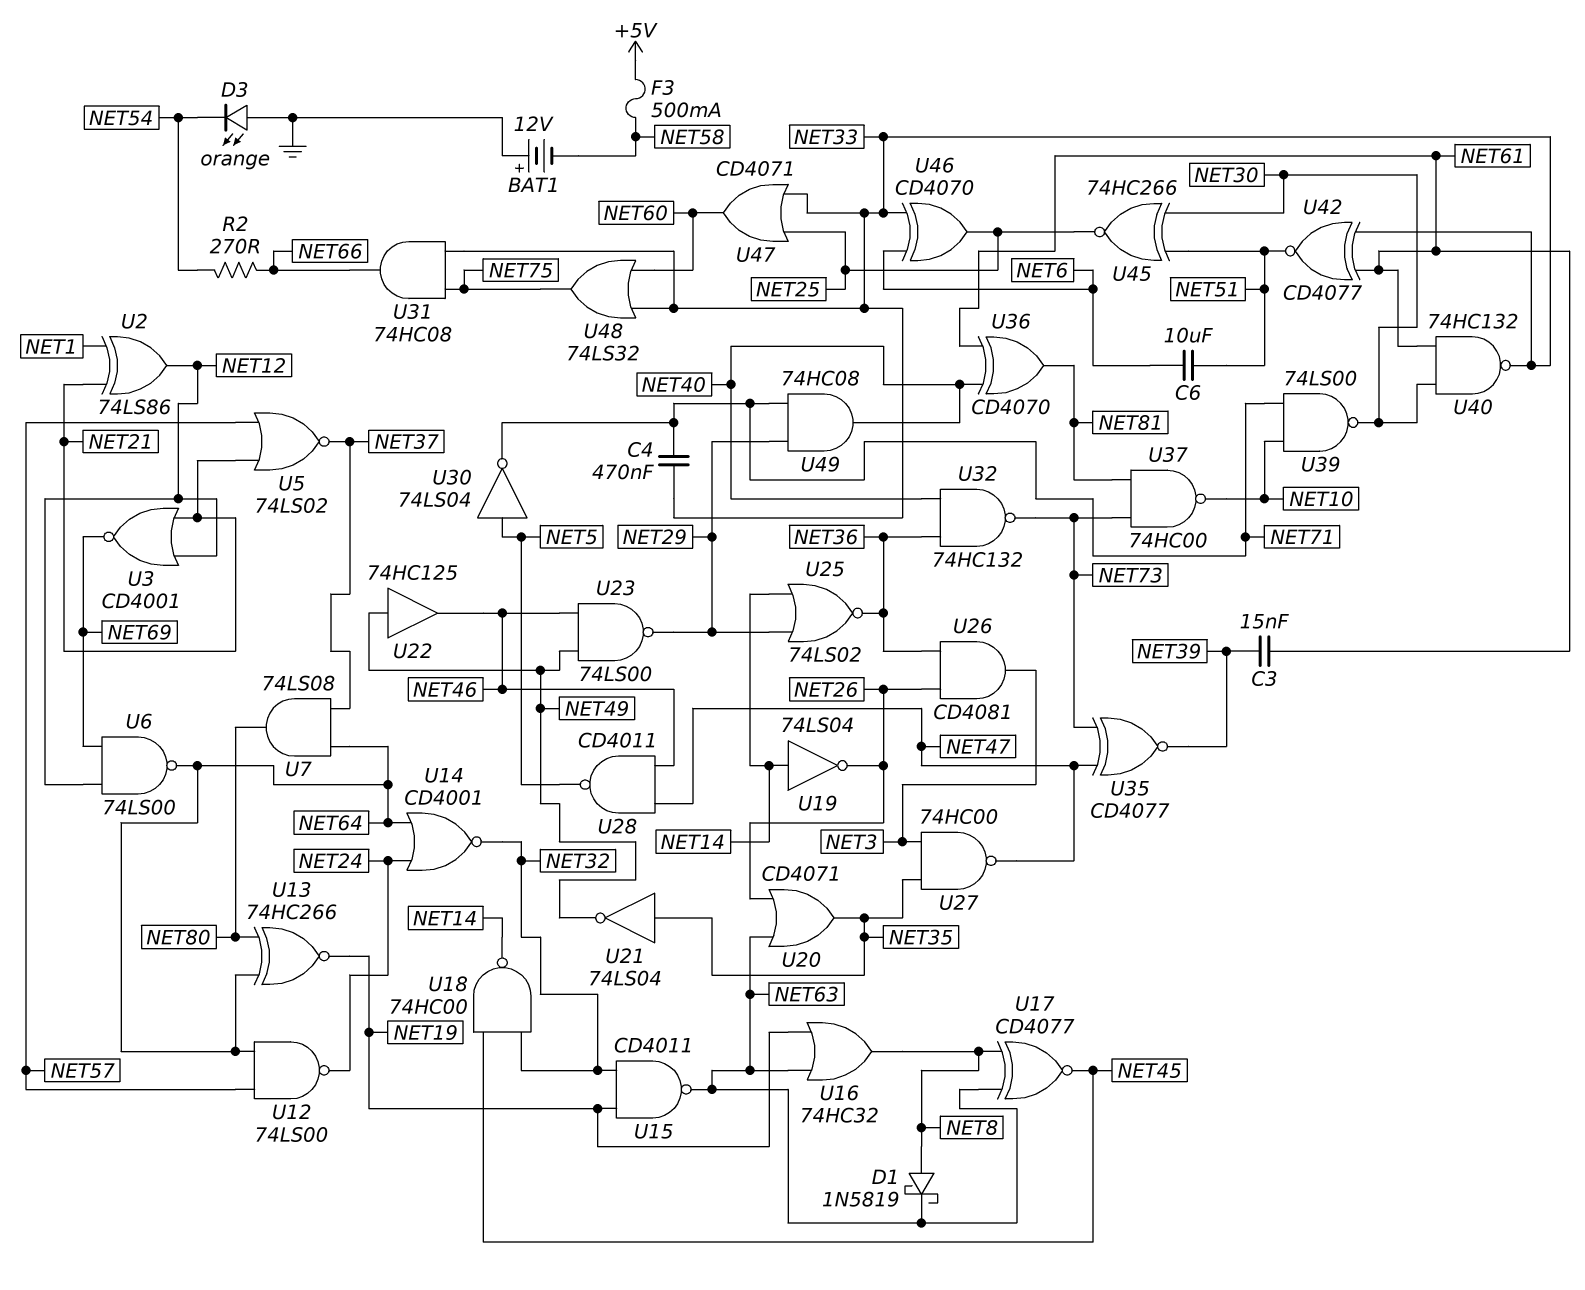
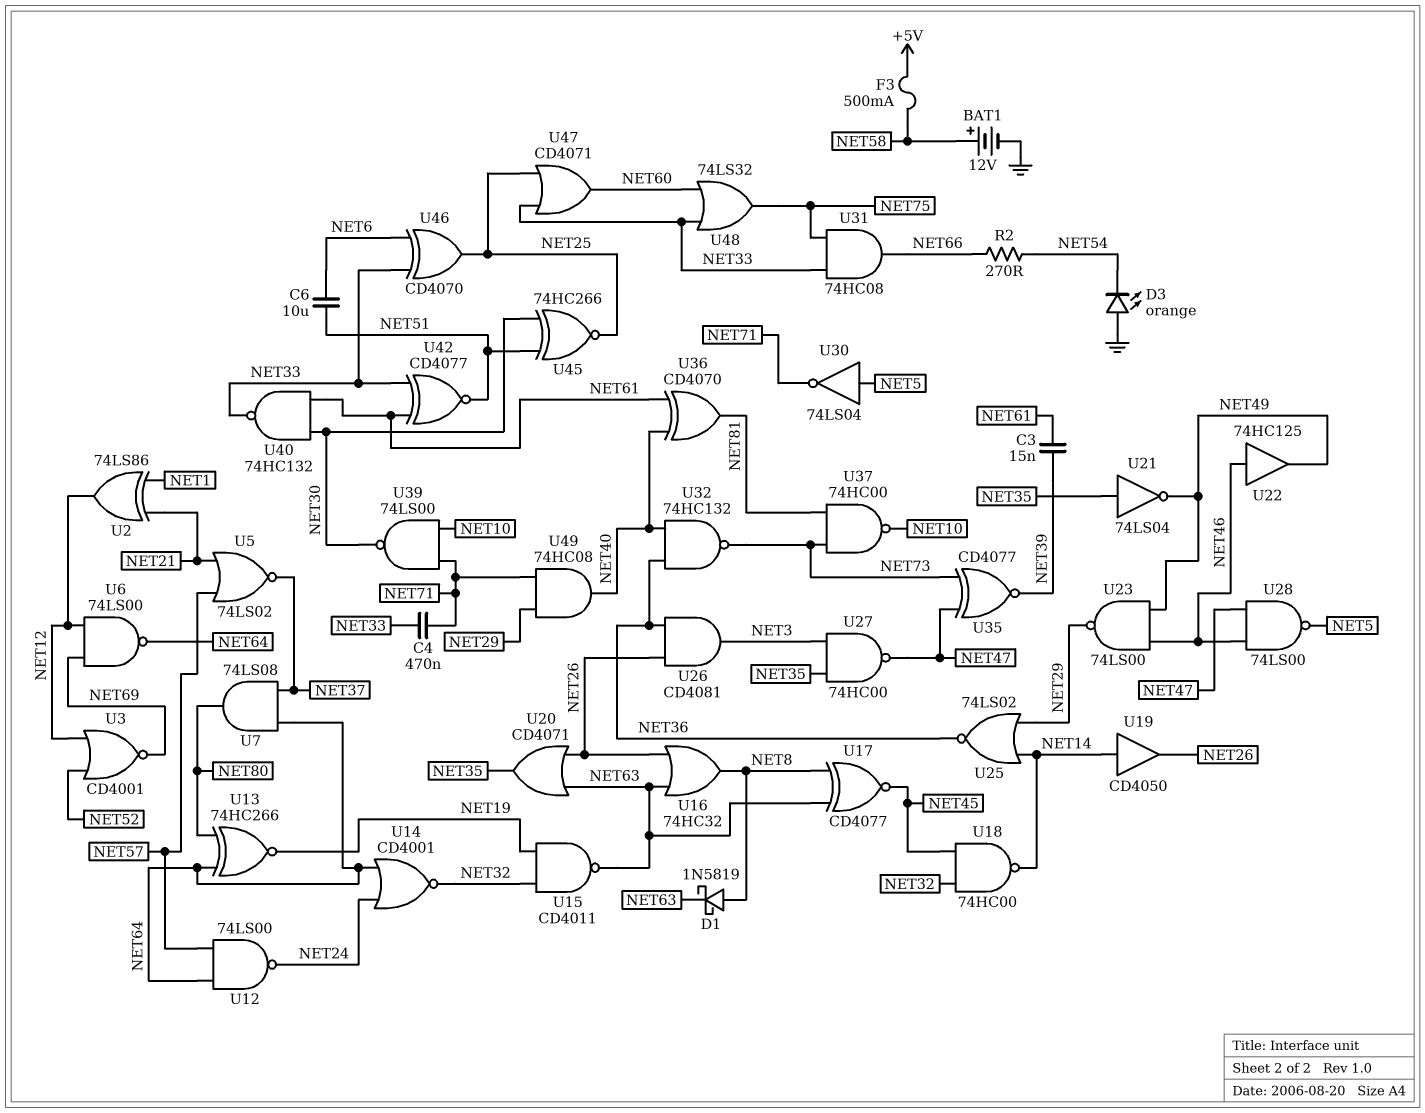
BAT1: 12V (plus GND, minus NET58) -> 12V (plus NET58, minus GND)
U3: NOR CD4001 (in NET12, in NET21, out NET69) -> NOR CD4001 (in NET12, in NET52, out NET69)
U16: OR 74HC32 (in NET19, in NET63, out NET8) -> OR 74HC32 (in NET26, in NET63, out NET8)
U19: NOT 74LS04 (in NET14, out NET26) -> buffer CD4050 (in NET14, out NET26)
U22: buffer 74HC125 (in NET49, out NET46) -> buffer 74HC125 (in NET46, out NET49)
U28: NAND CD4011 (in NET46, in NET47, out NET5) -> NAND 74LS00 (in NET46, in NET47, out NET5)

